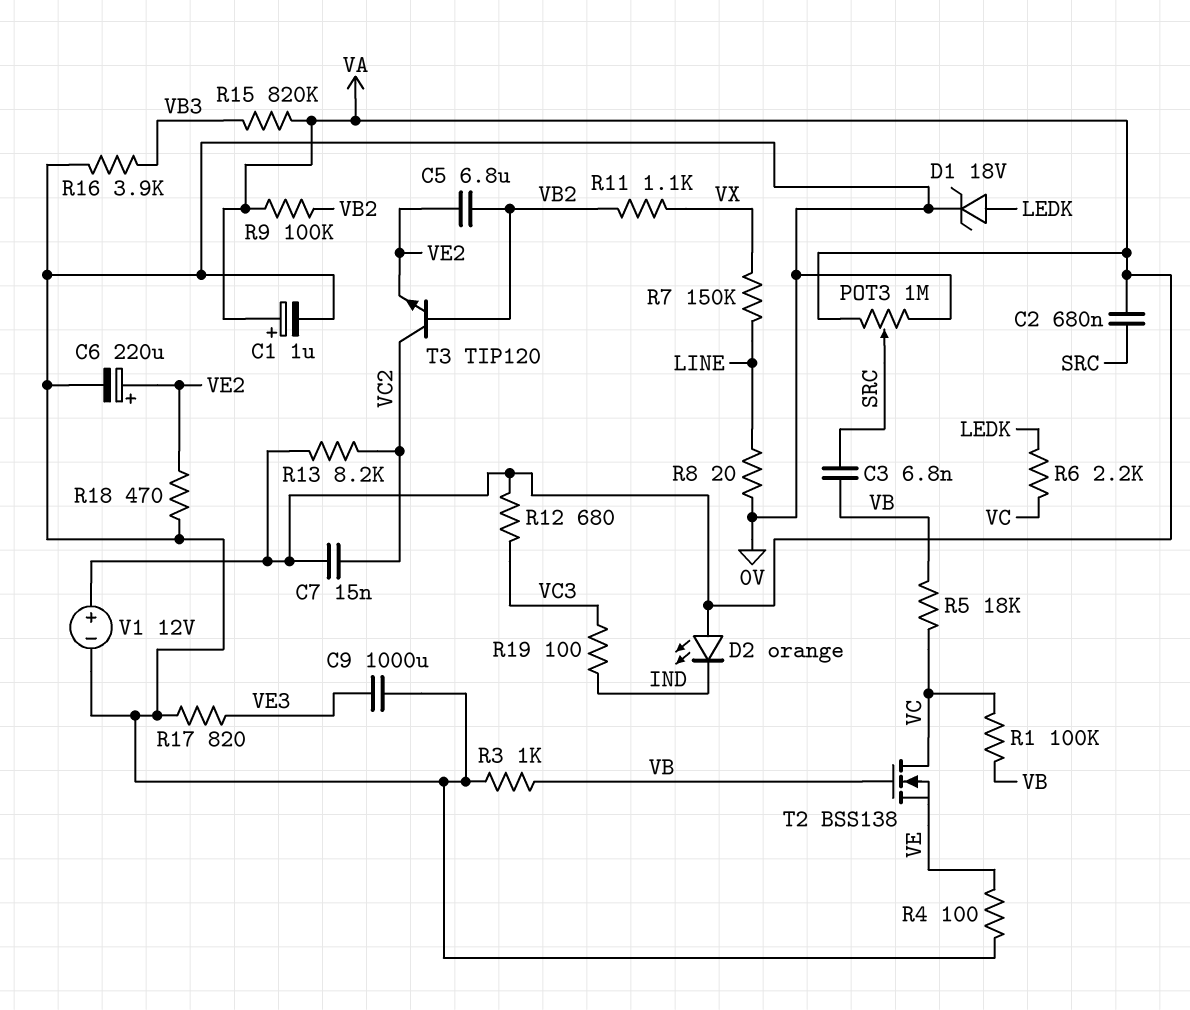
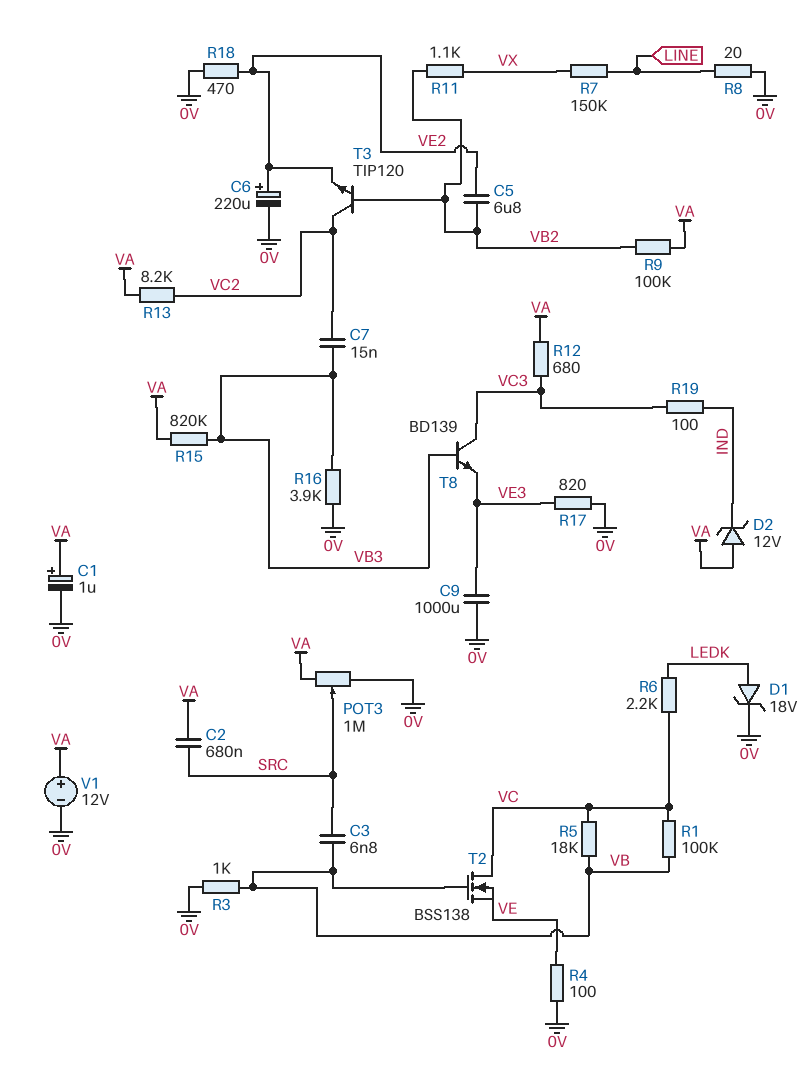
C7: 15nF (VA, VC2) -> 15nF (VB3, VC2)
D2: LED orange (A VA, K IND) -> zener 12V (A VA, K IND)
T8: none -> NPN BD139 (B VB3, C VC3, E VE3)

